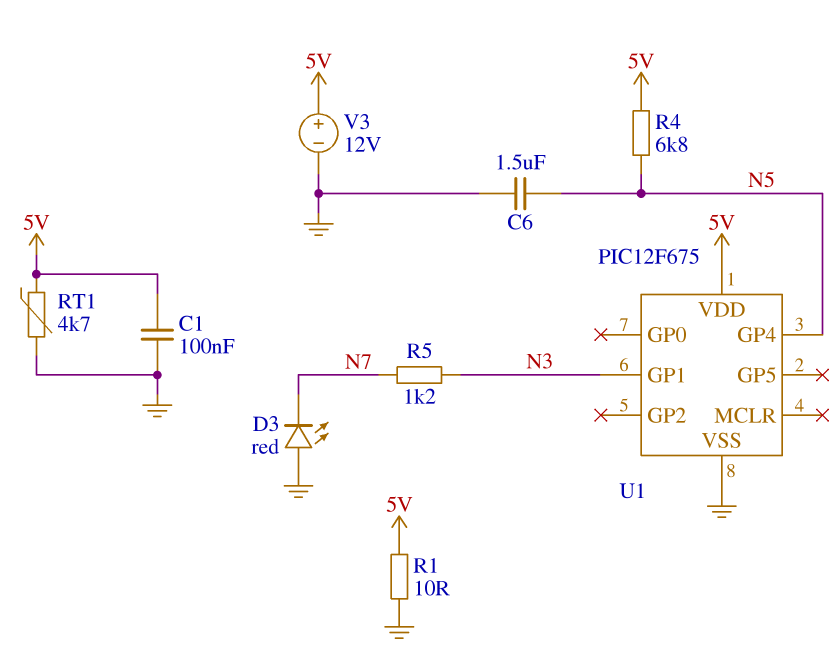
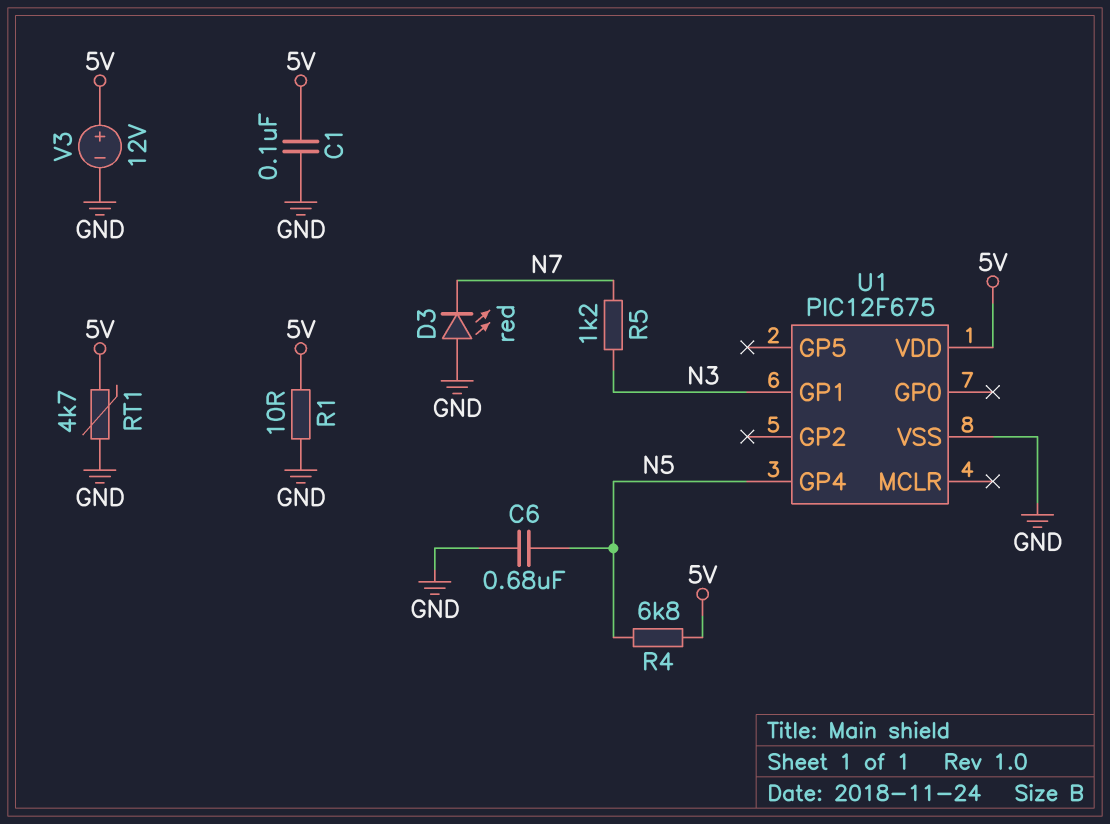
C6: 1.5uF (GND, N5) -> 680nF (GND, N5)

